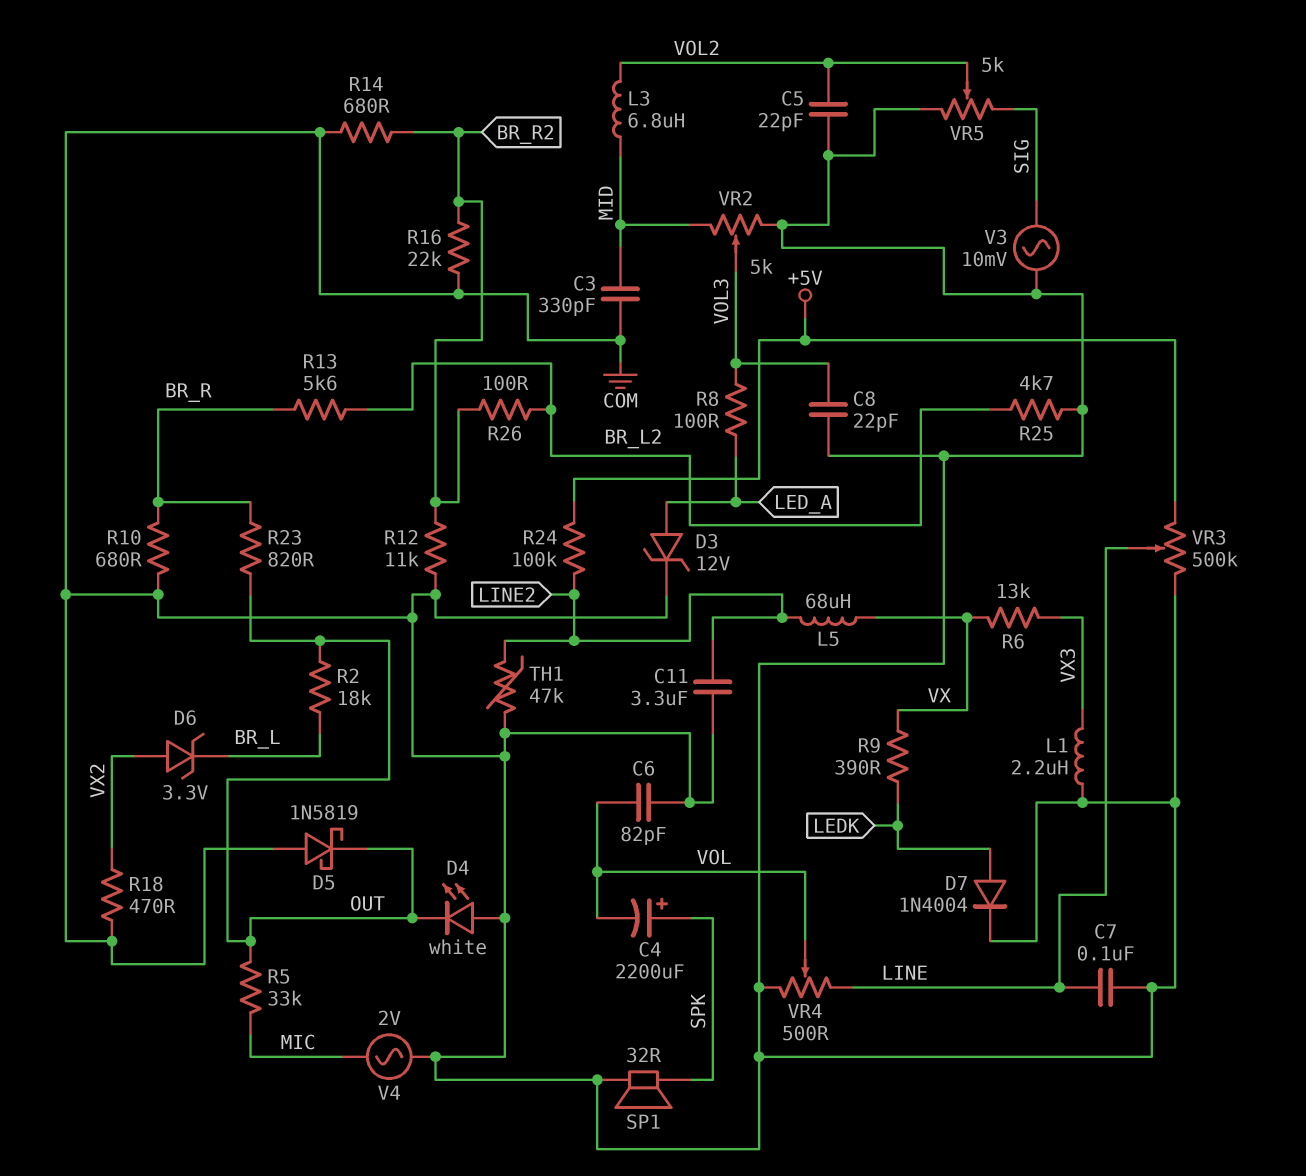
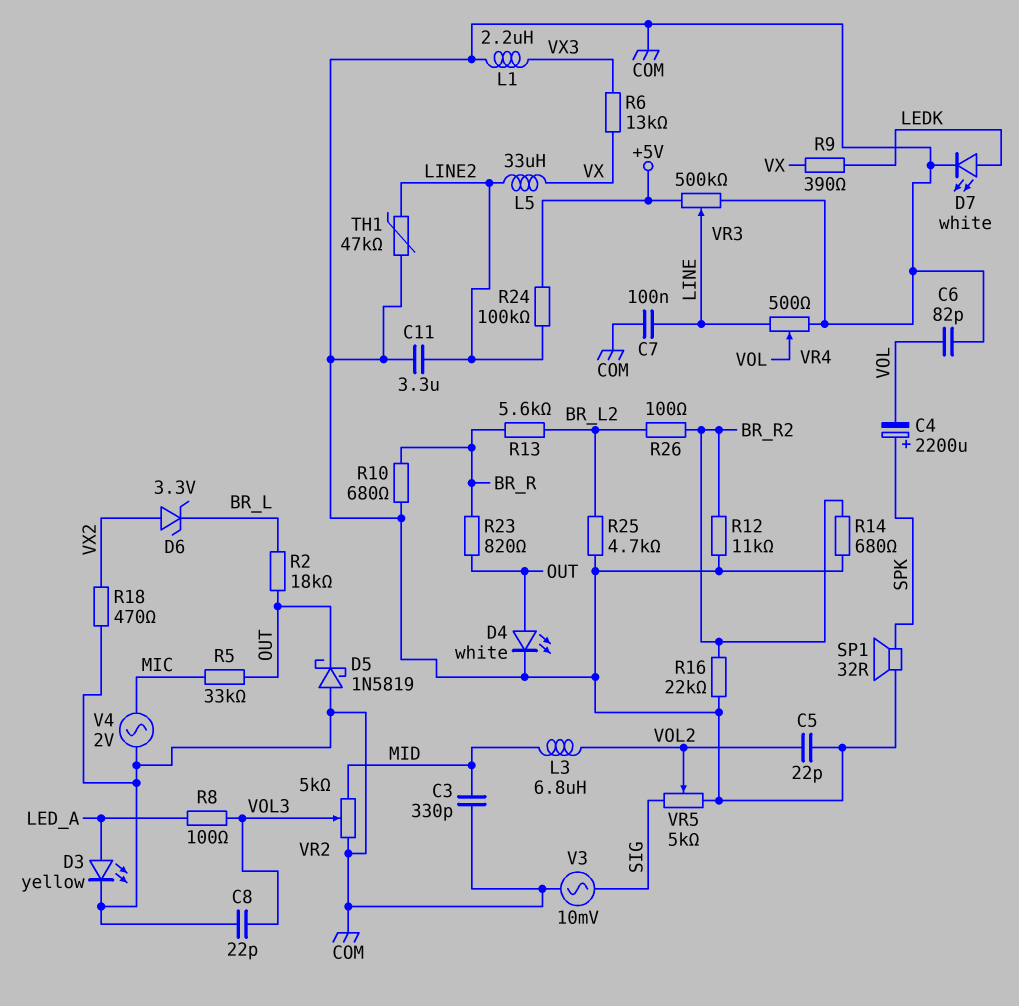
D3: zener 12V (A LED_A, K COM) -> LED yellow (A LED_A, K COM)
D4: LED white (A COM, K OUT) -> LED white (A OUT, K COM)
D7: diode 1N4004 (A LEDK, K COM) -> LED white (A LEDK, K COM)
L5: 68uH (LINE2, VX) -> 33uH (LINE2, VX)

